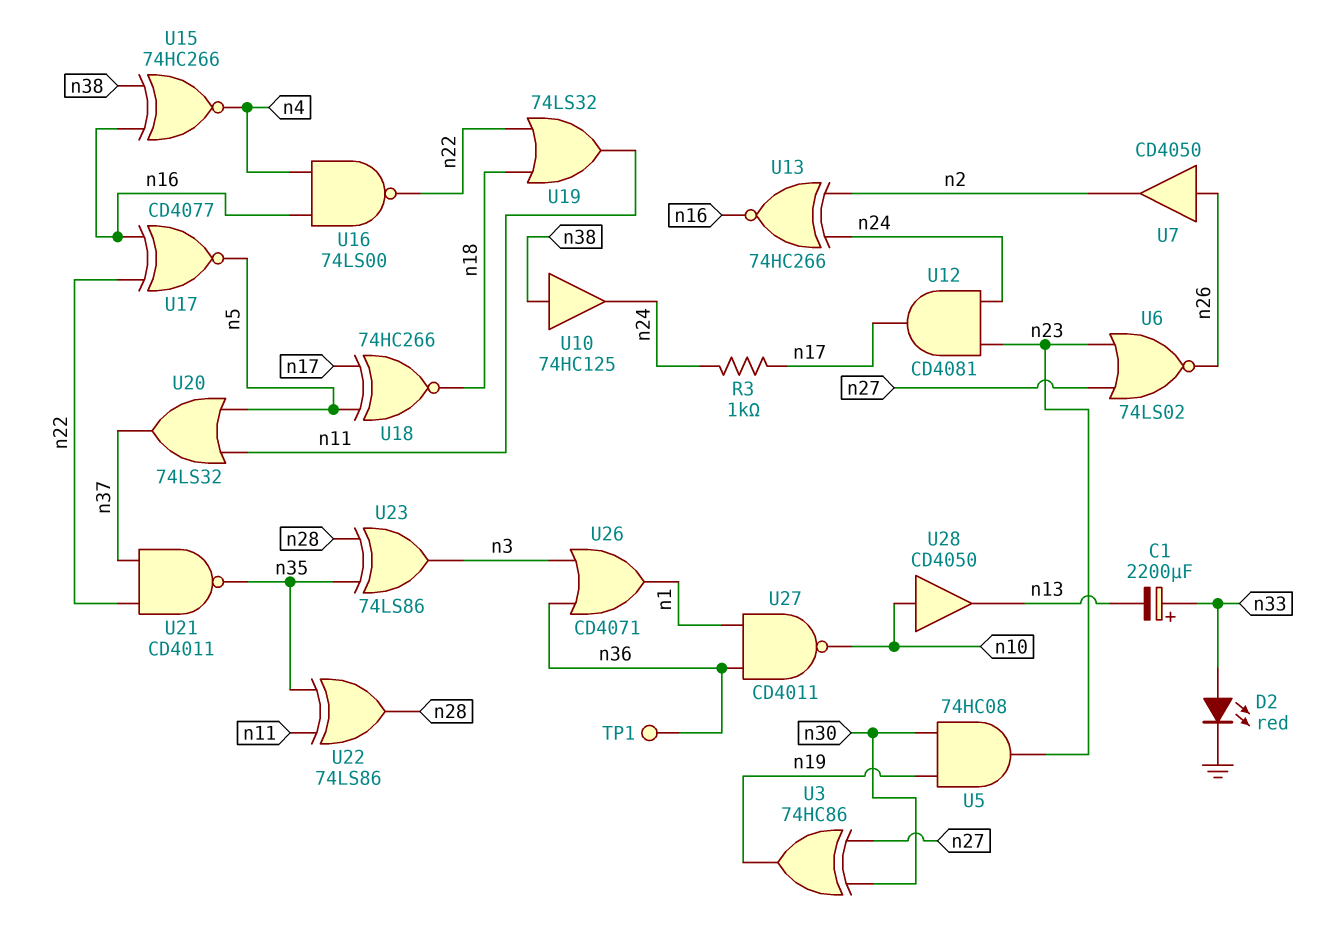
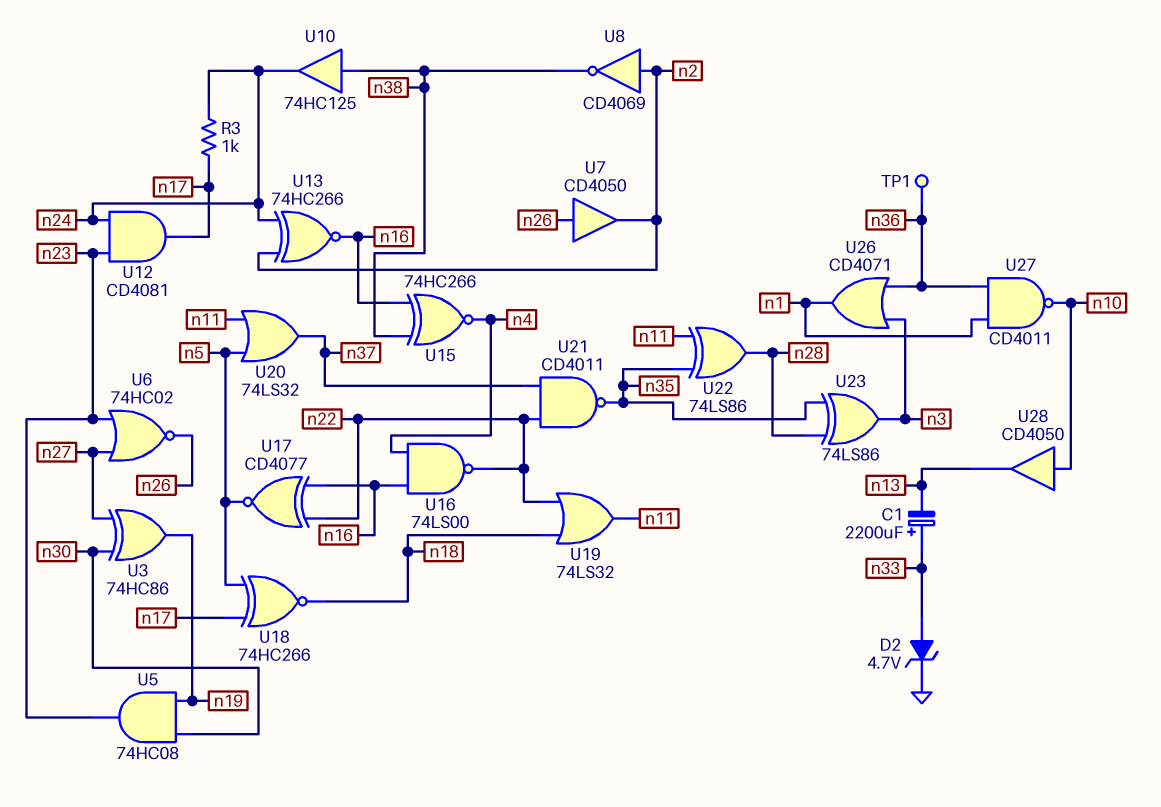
D2: LED red (A n33, K GND) -> zener 4.7V (A n33, K GND)
U6: NOR 74LS02 (in n23, in n27, out n26) -> NOR 74HC02 (in n23, in n27, out n26)
U8: none -> NOT CD4069 (in n2, out n38)

